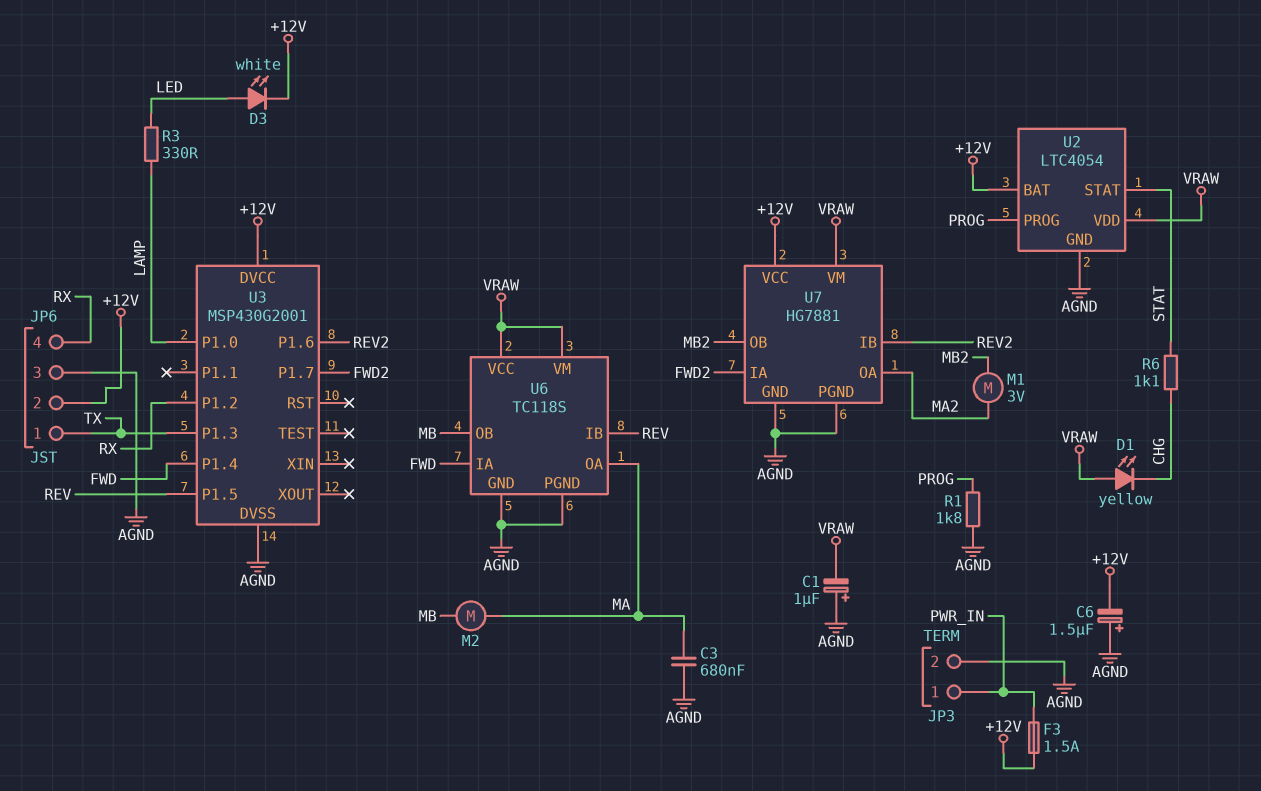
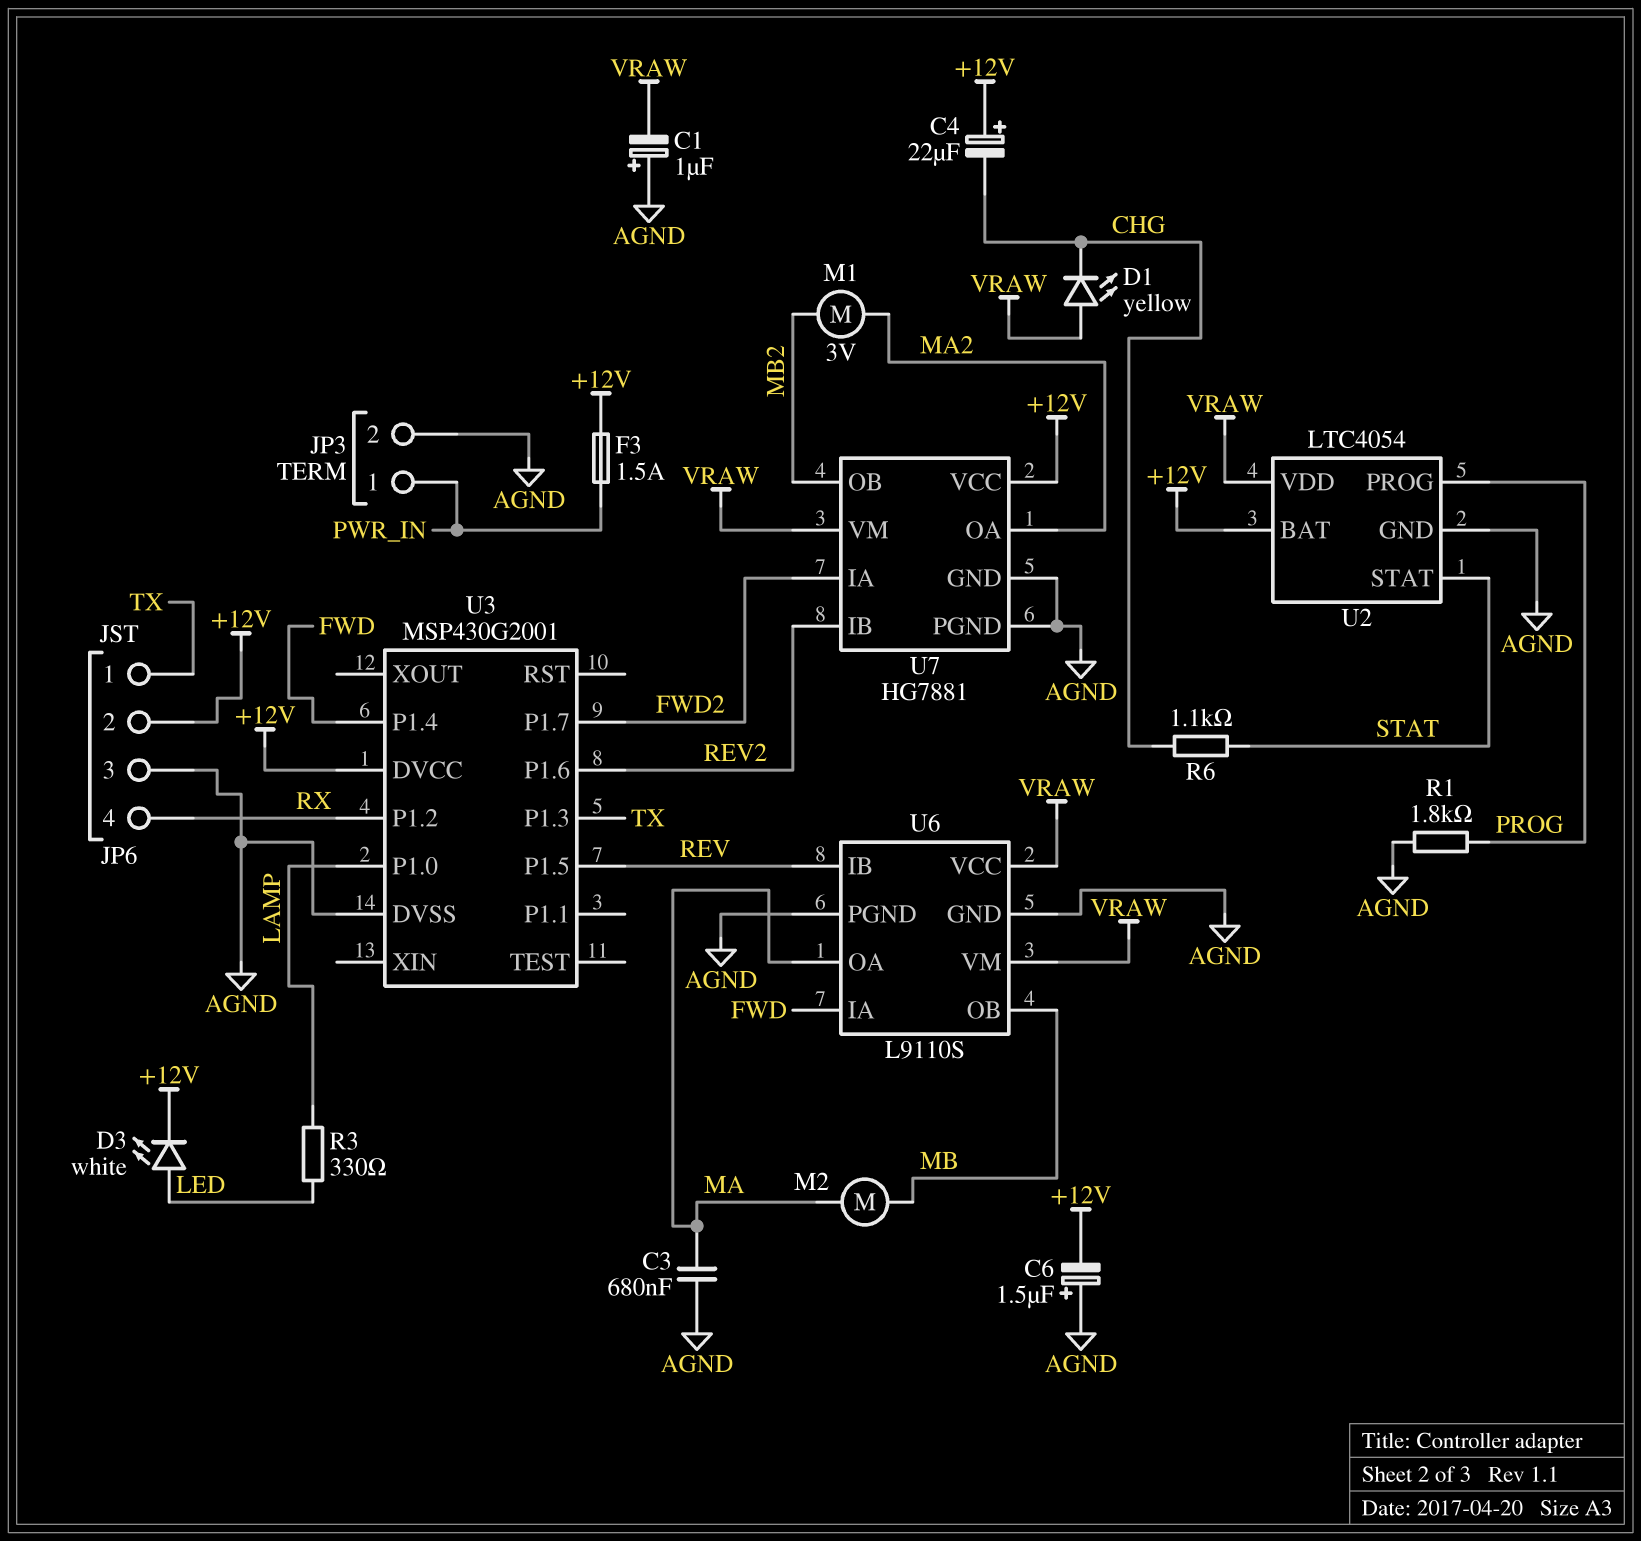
C4: none -> 22uF (plus +12V, minus CHG)
U6: TC118S -> L9110S

